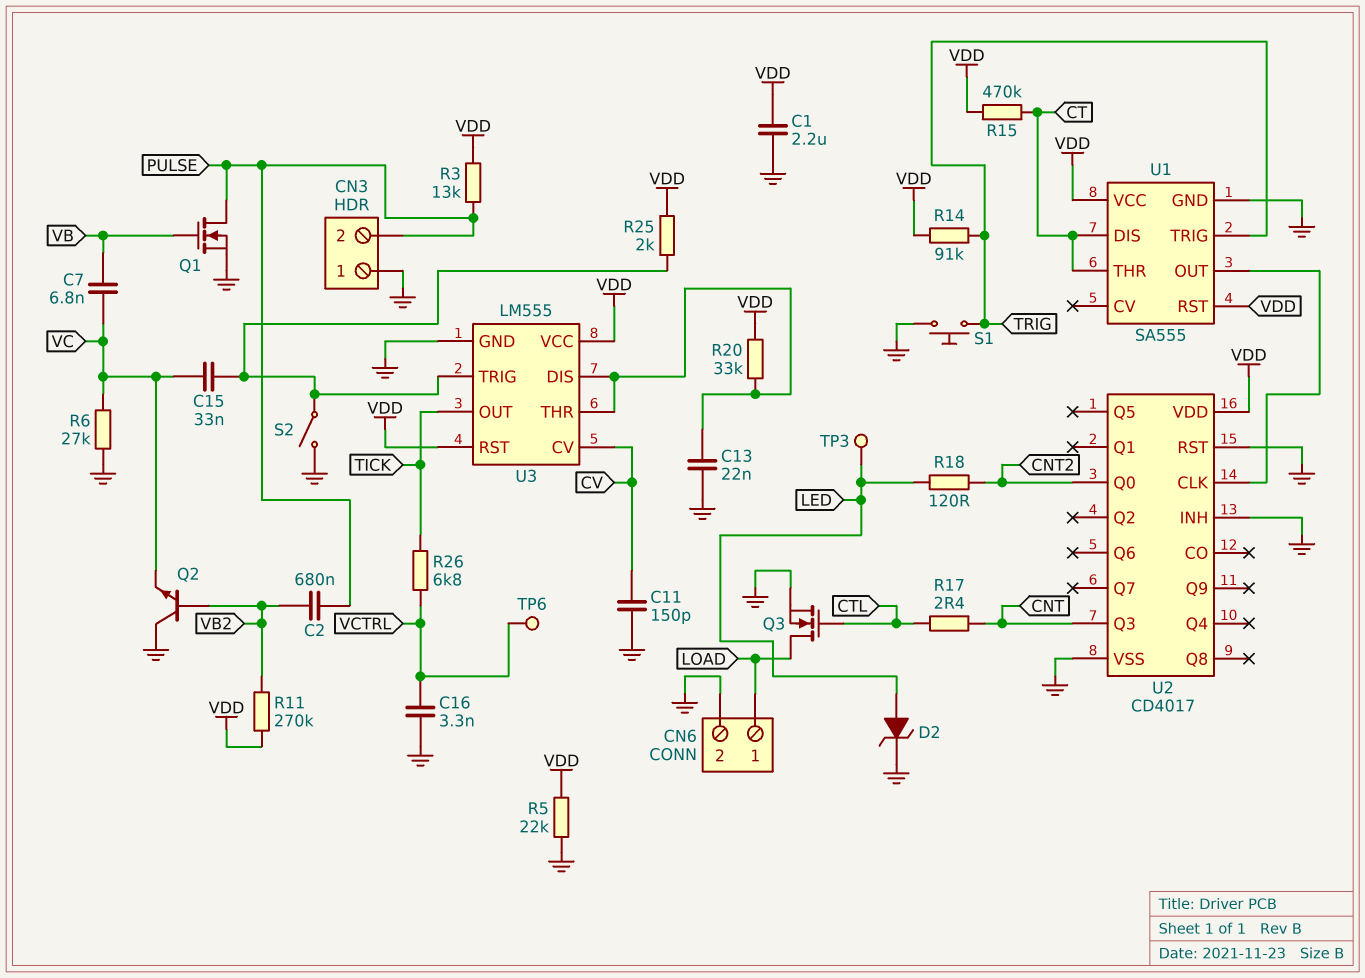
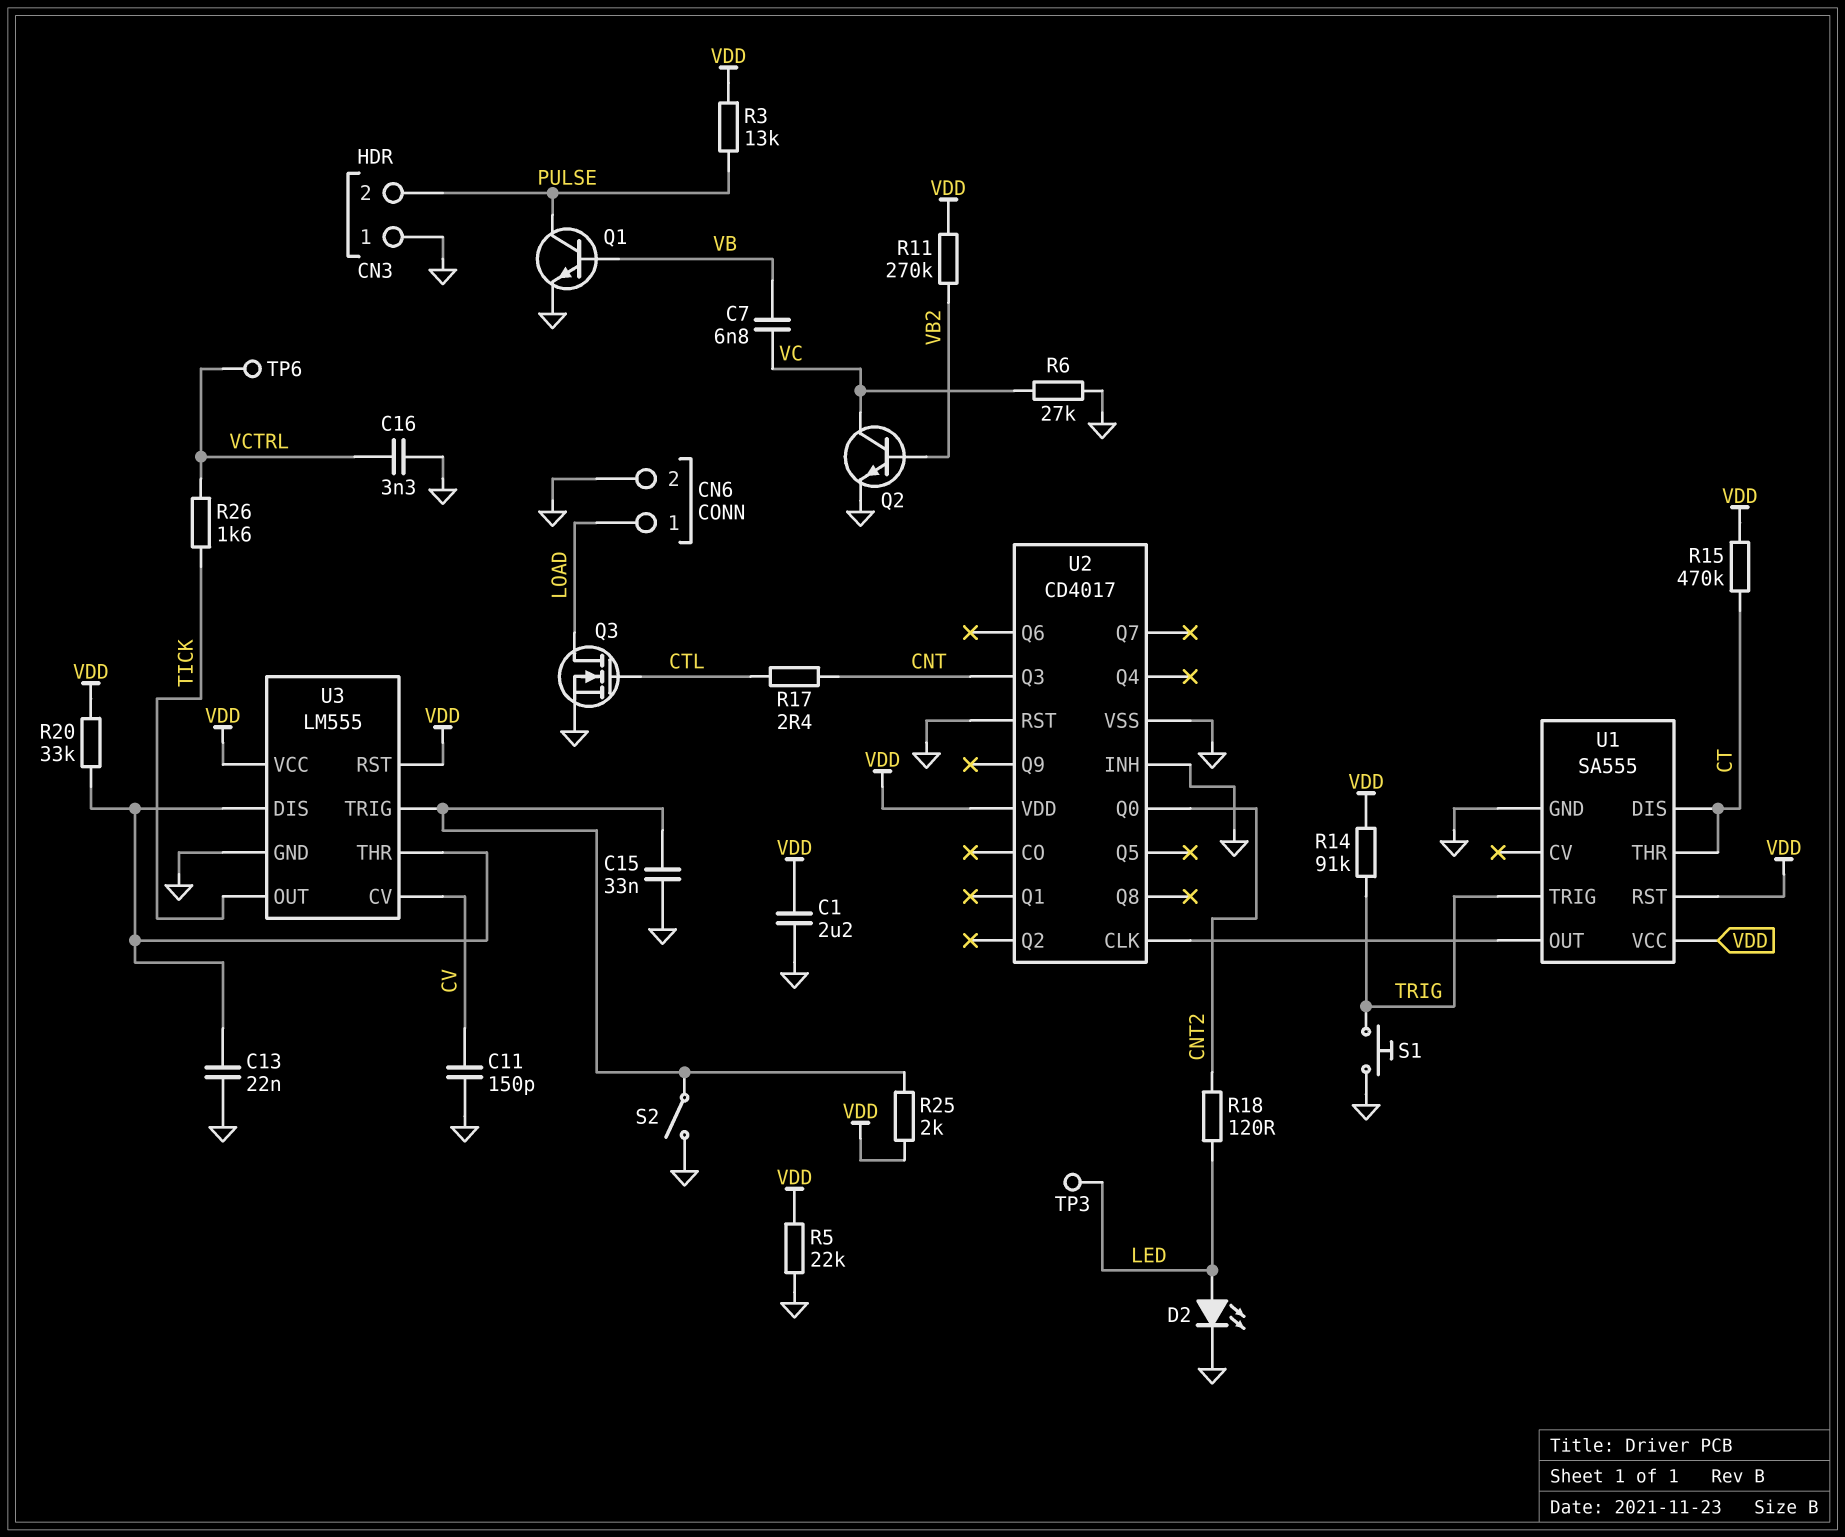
C2: 680nF (PULSE, VB2) -> none
C15: 33nF (U3/TRIG, VC) -> 33nF (GND, U3/TRIG)
D2: zener (A LED, K GND) -> LED (A LED, K GND)
Q1: NMOS (G VB, D PULSE, S GND) -> NPN (B VB, C PULSE, E GND)
Q2: NPN (B VB2, C GND, E VC) -> NPN (B VB2, C VC, E GND)
R26: 6.8k (TICK, VCTRL) -> 1.6k (TICK, VCTRL)

